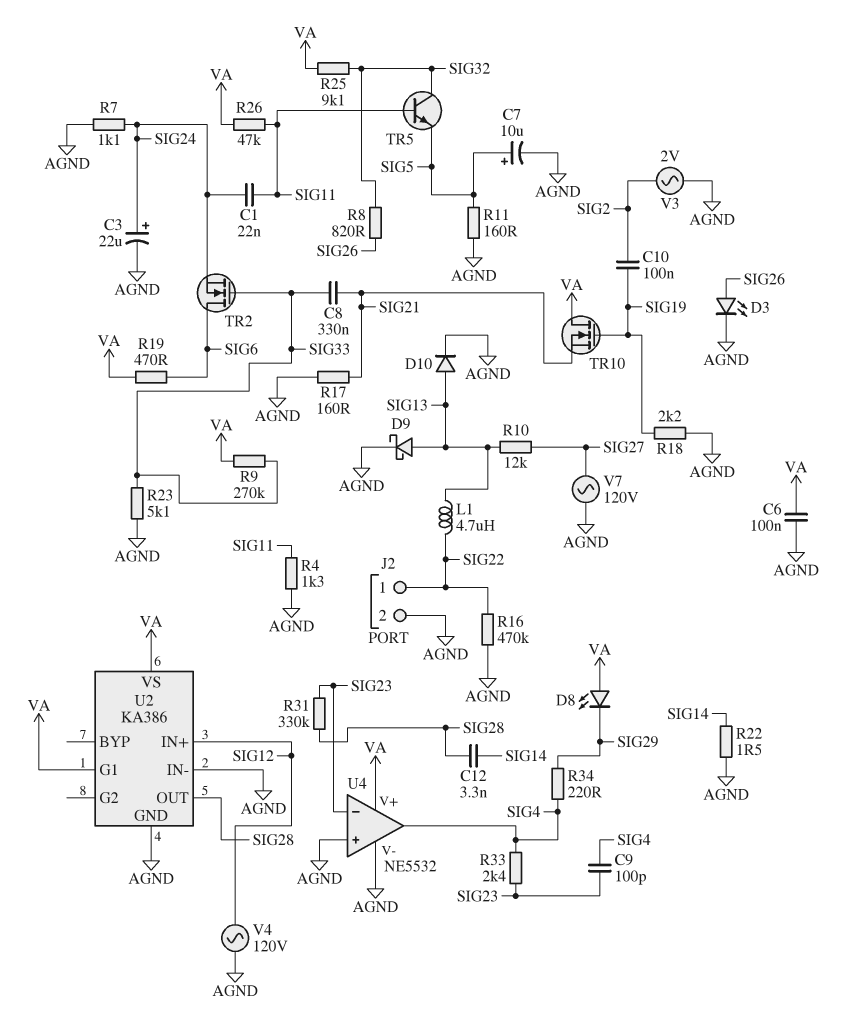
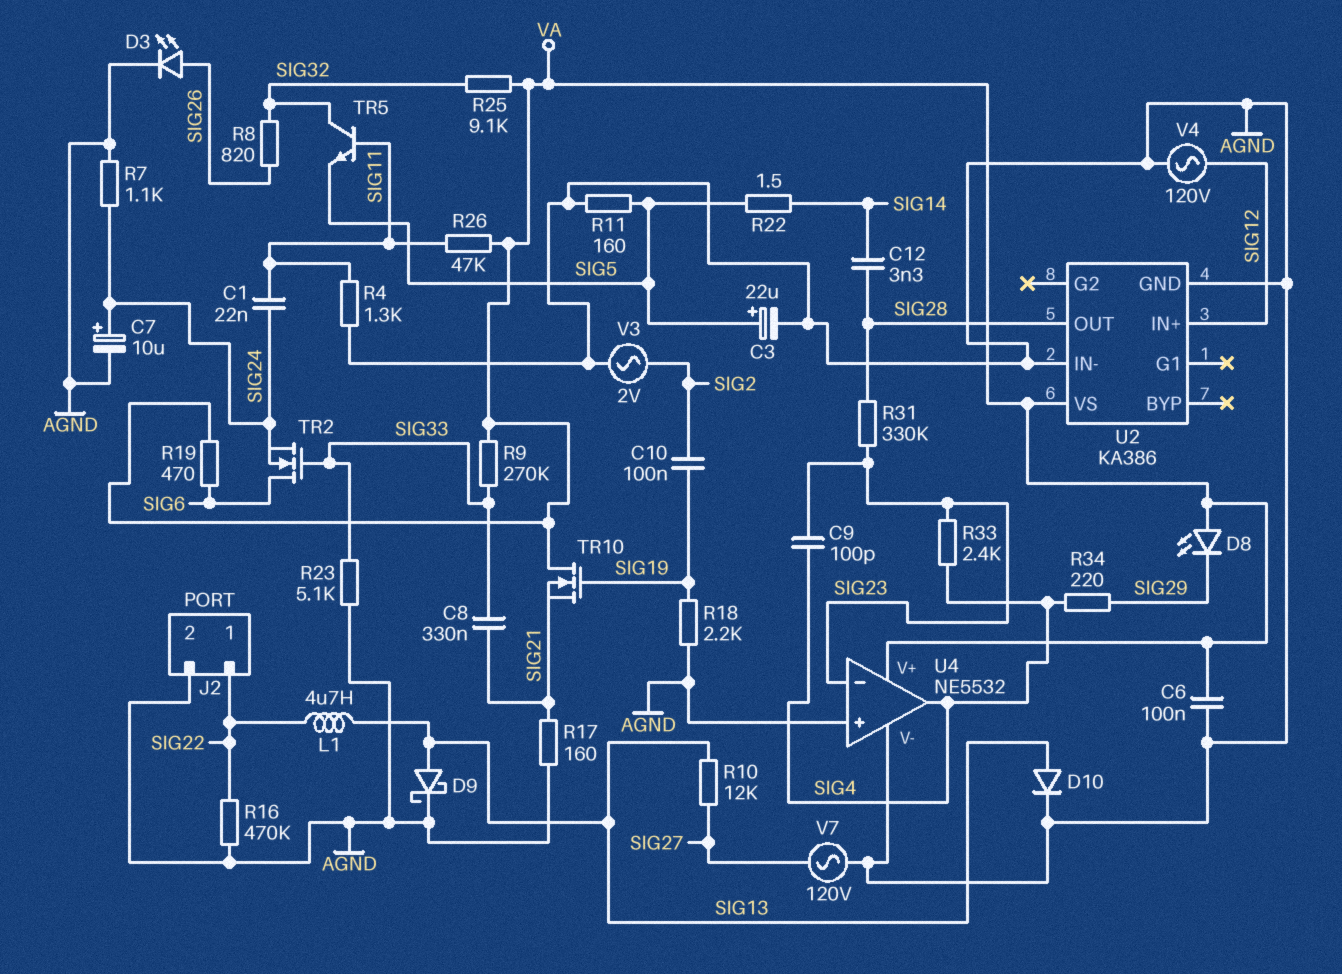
C3: 22uF (plus SIG24, minus AGND) -> 22uF (plus SIG5, minus AGND)
C7: 10uF (plus SIG5, minus AGND) -> 10uF (plus SIG24, minus AGND)
R22: 1.5 (AGND, SIG14) -> 1.5 (SIG5, SIG14)
U2 pin G1: VA -> none

